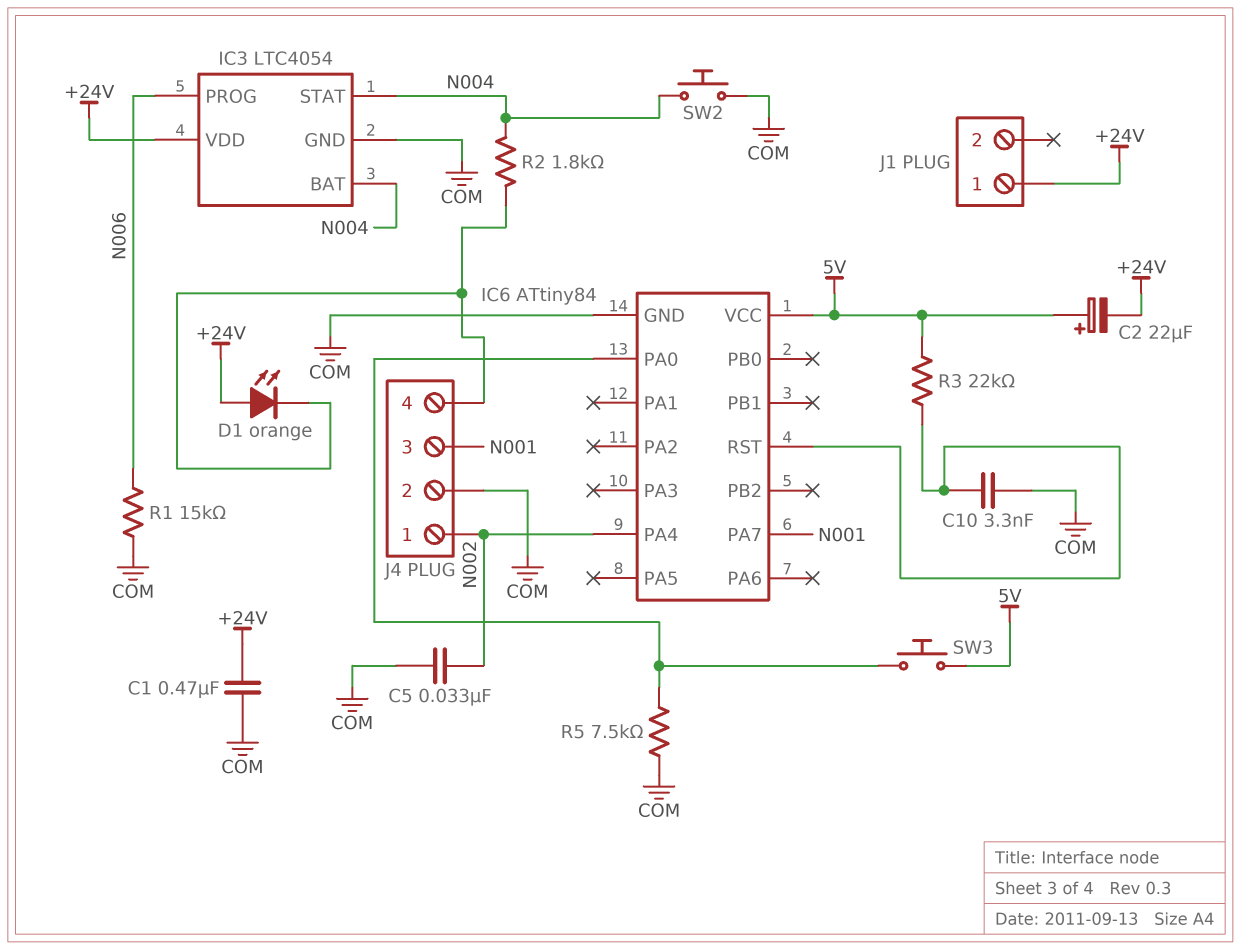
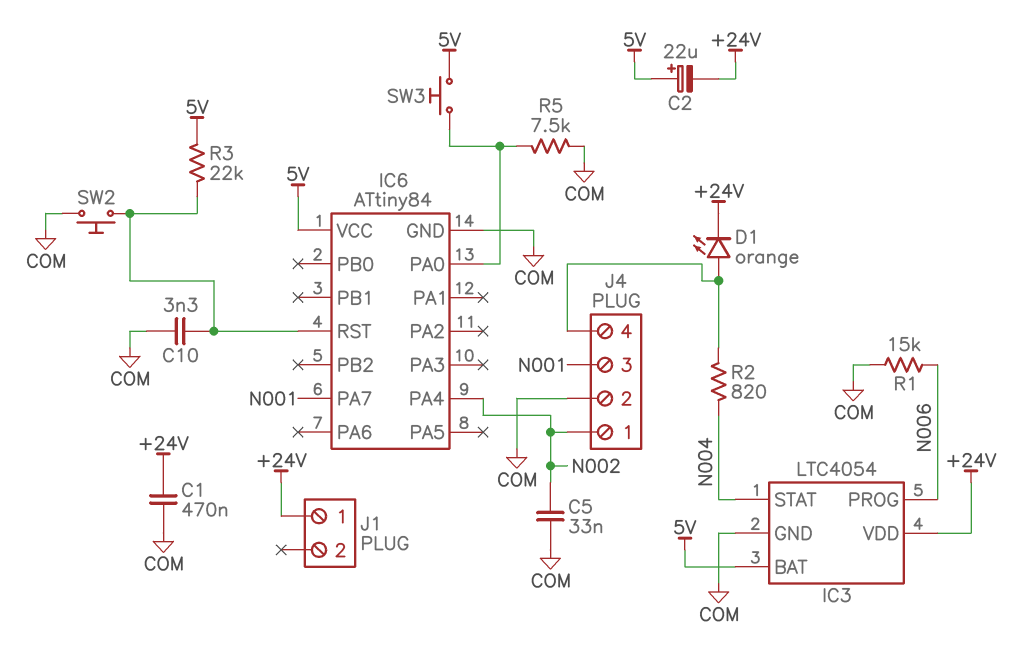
D1: LED orange (A +24V, K J4/4) -> LED orange (A J4/4, K +24V)
IC3 pin BAT: N004 -> 5V
R2: 1.8k (J4/4, N004) -> 820 (J4/4, N004)
SW2: button (COM, N004) -> button (COM, IC6/RST)

